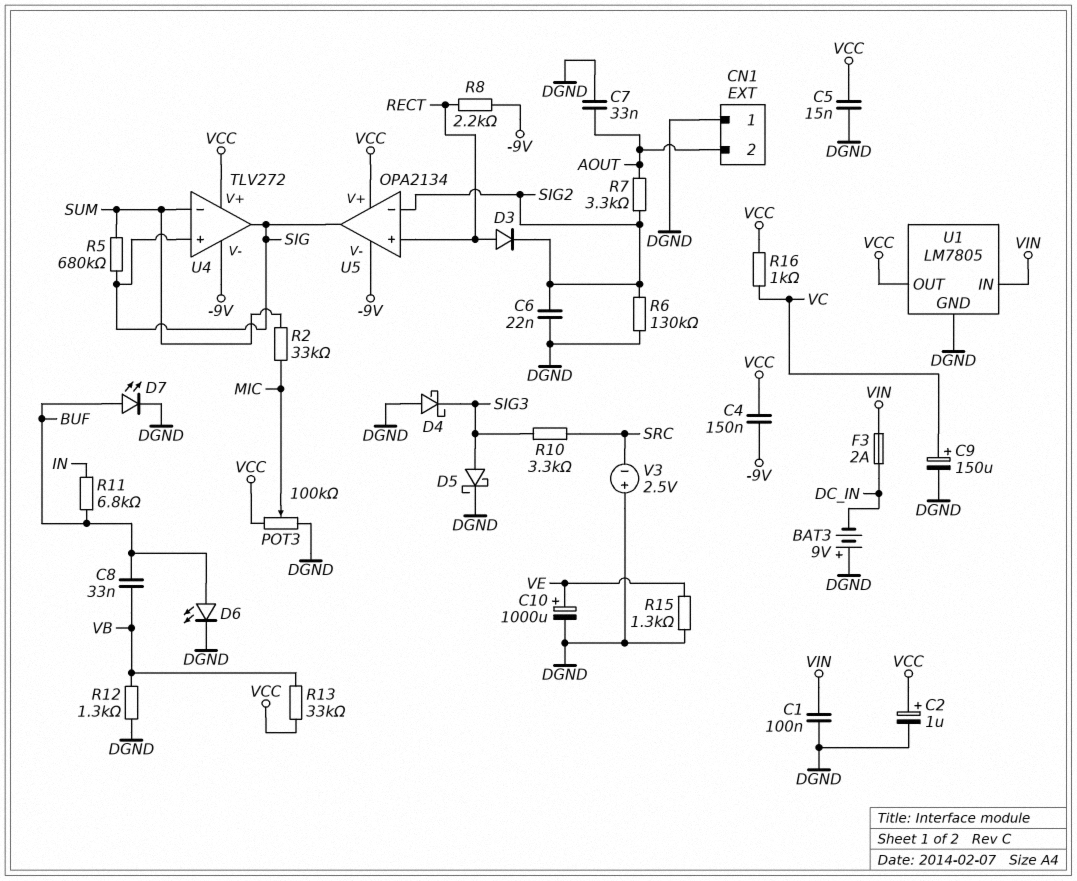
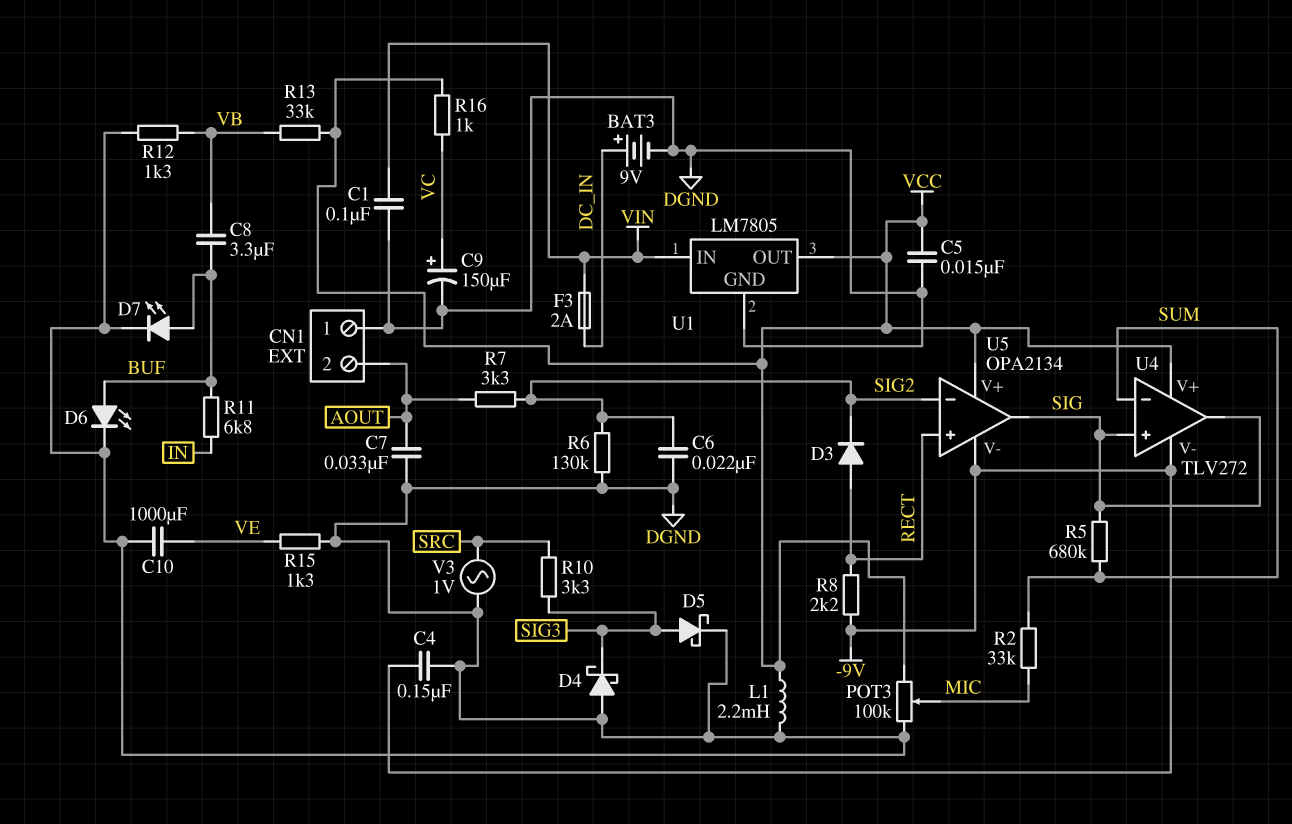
BAT3: 9V (plus DGND, minus DC_IN) -> 9V (plus DC_IN, minus DGND)
C2: 1uF (plus VCC, minus DGND) -> none
C4: 150nF (-9V, VCC) -> 150nF (-9V, DGND)
C8: 33nF (BUF, VB) -> 3.3uF (BUF, VB)
C10: 1000uF (plus VE, minus DGND) -> 1000uF (DGND, VE)
L1: none -> 2.2mH (DGND, VCC)
V3: 2.5V (plus DGND, minus SRC) -> AC 1V (DGND, SRC)

